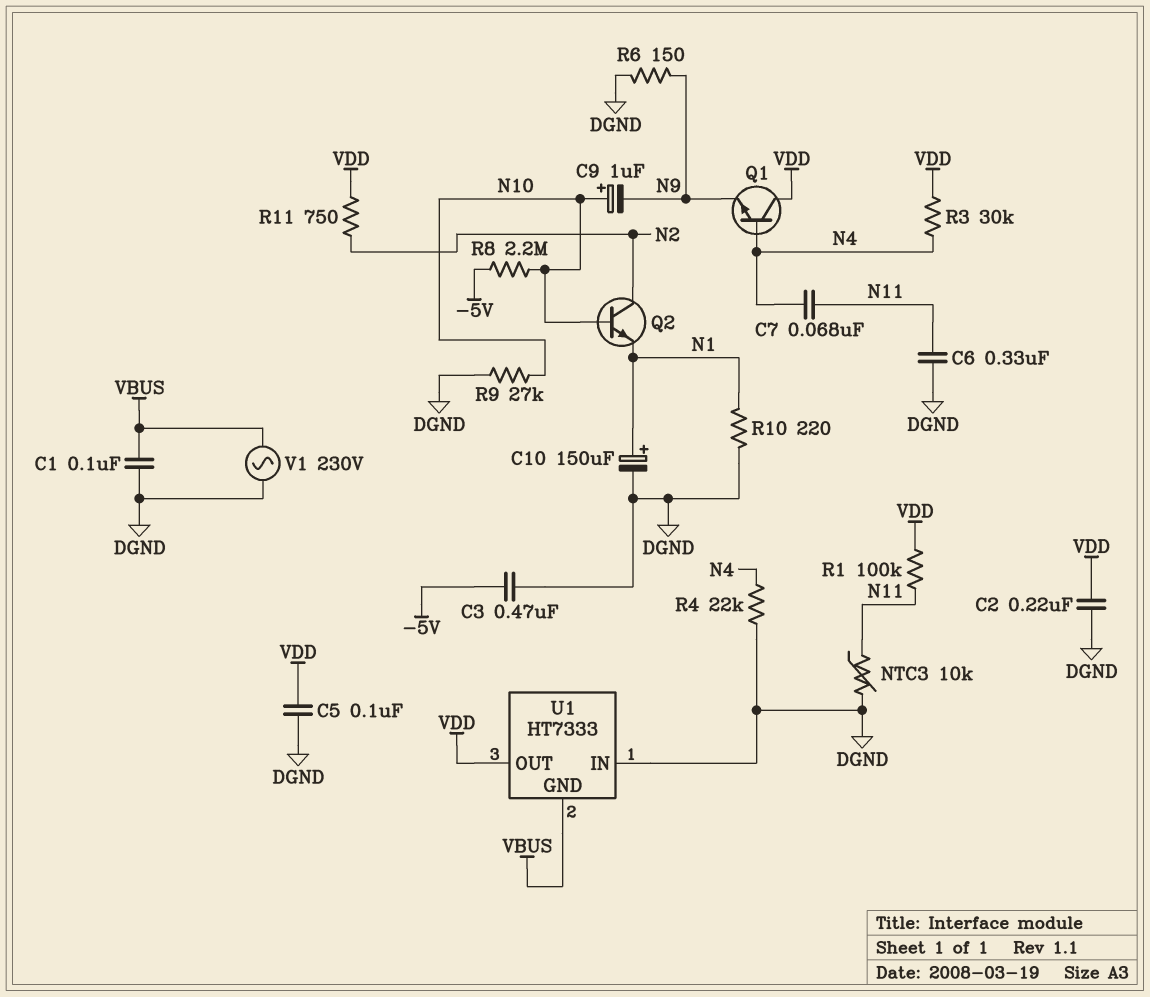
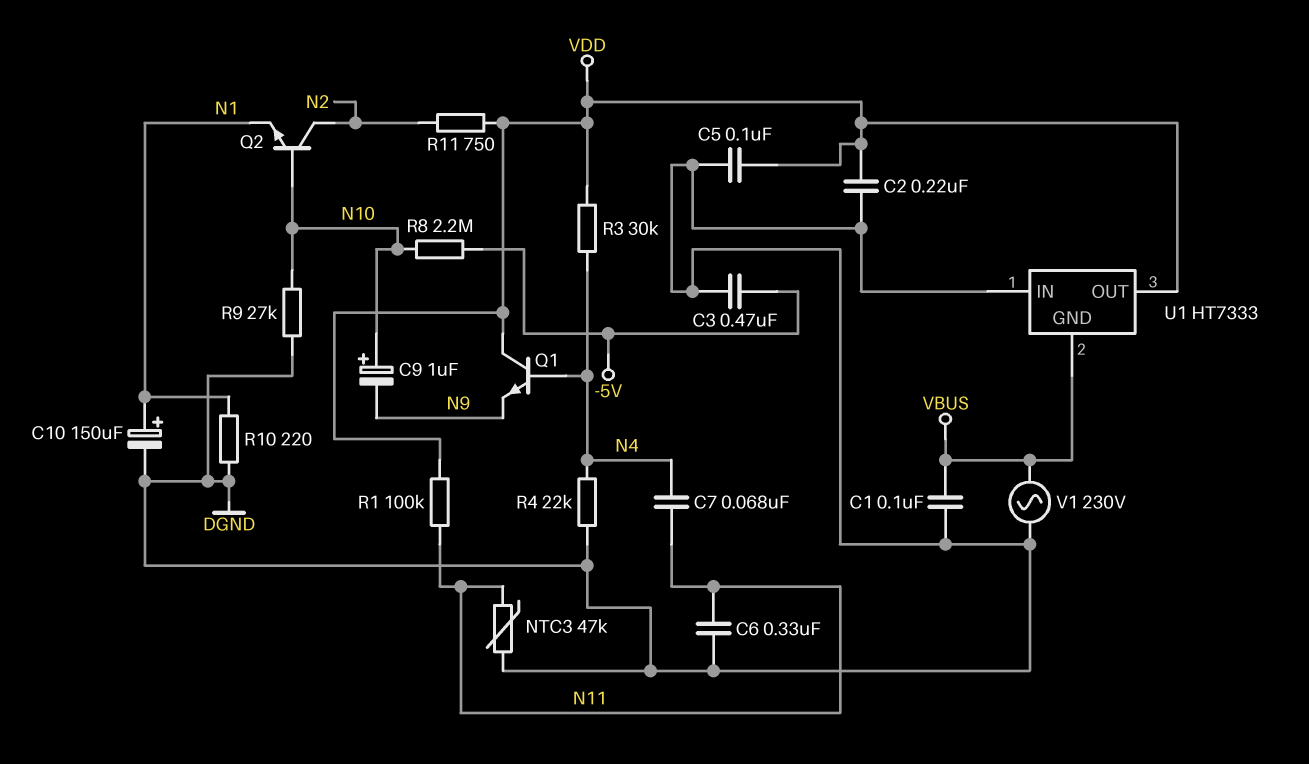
NTC3: 10k (DGND, N11) -> 47k (DGND, N11)
R6: 150 (DGND, N9) -> none

